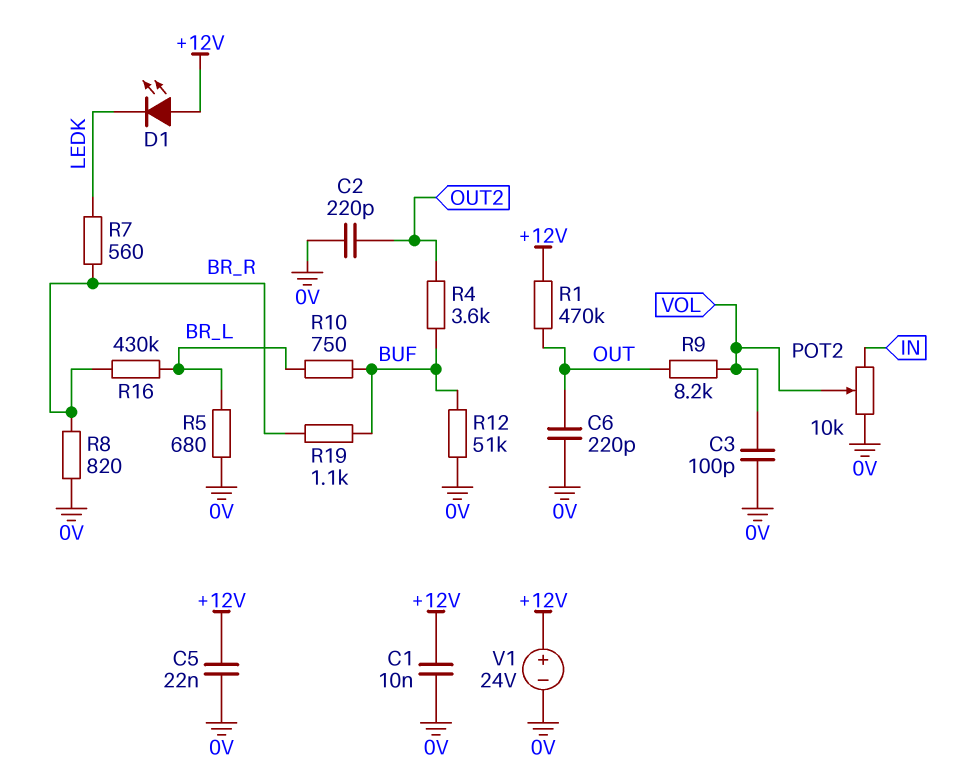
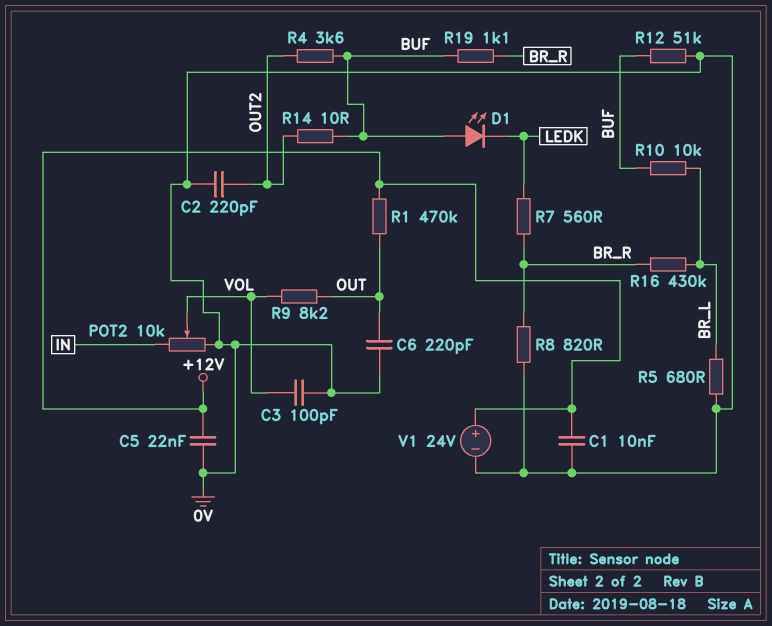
D1: LED (A +12V, K LEDK) -> LED (A BUF, K LEDK)
R10: 750 (BR_L, BUF) -> 10k (BR_L, BUF)
R14: none -> 10 (BUF, OUT2)

